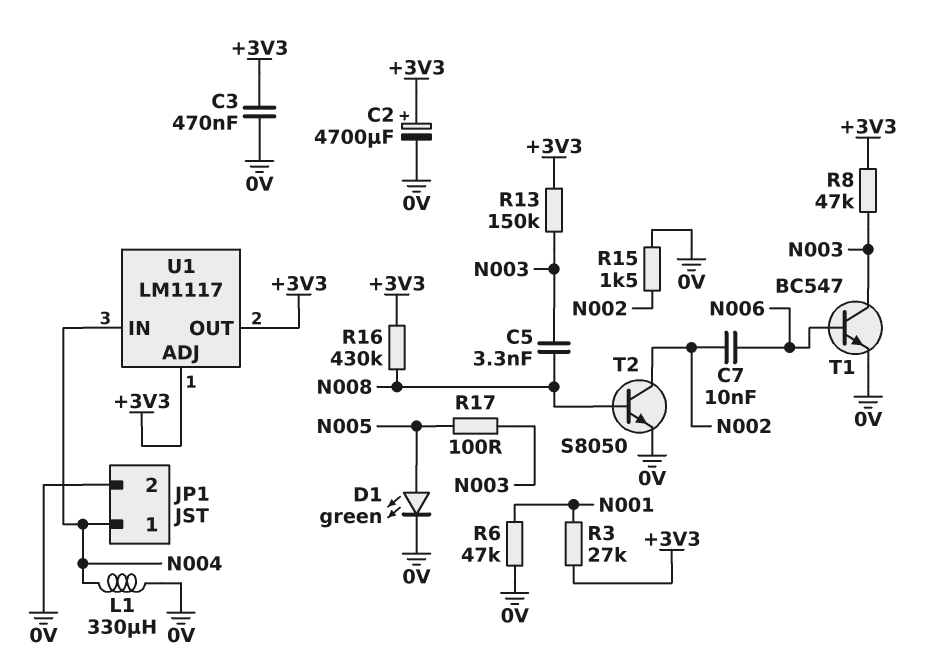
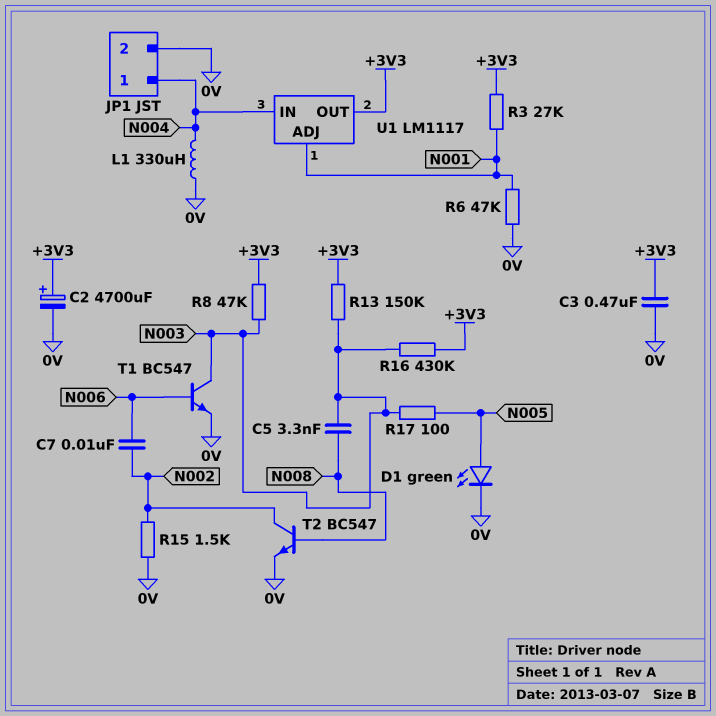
R16: 430k (+3V3, N008) -> 430k (+3V3, N003)
T2: NPN S8050 (B N008, C N002, E 0V) -> NPN BC547 (B N008, C N002, E 0V)
U1 pin ADJ: +3V3 -> N001

